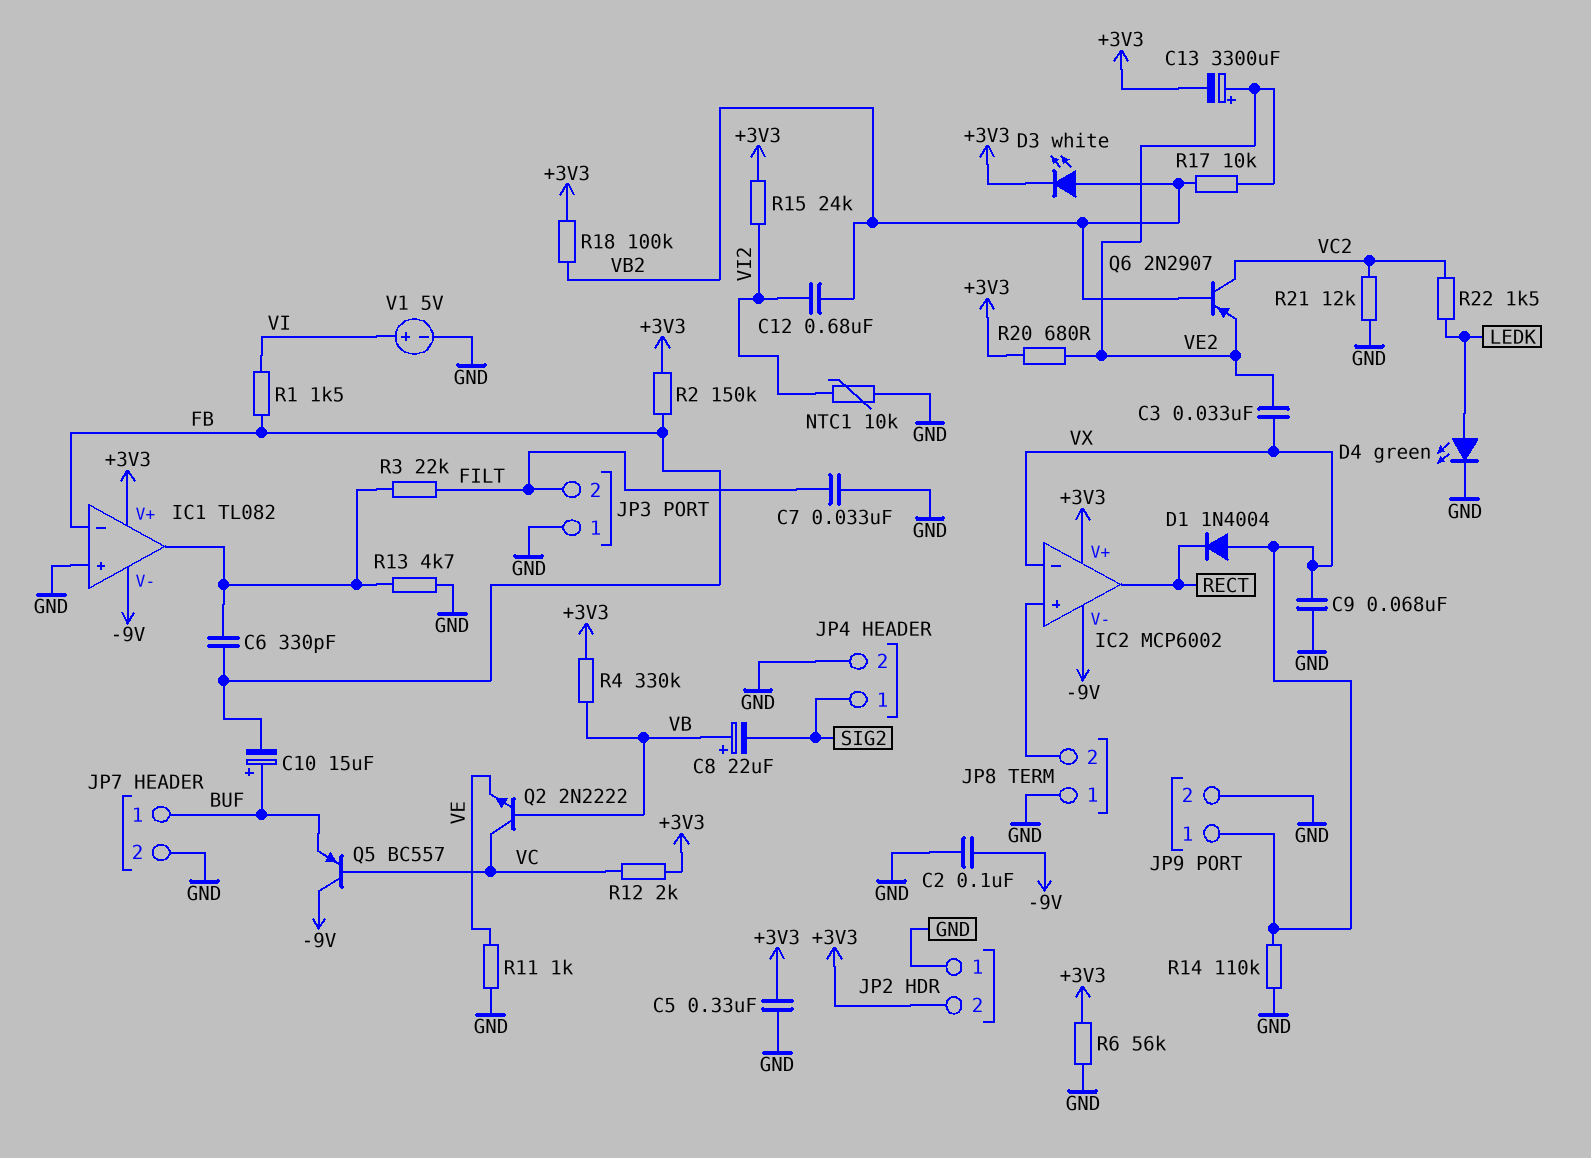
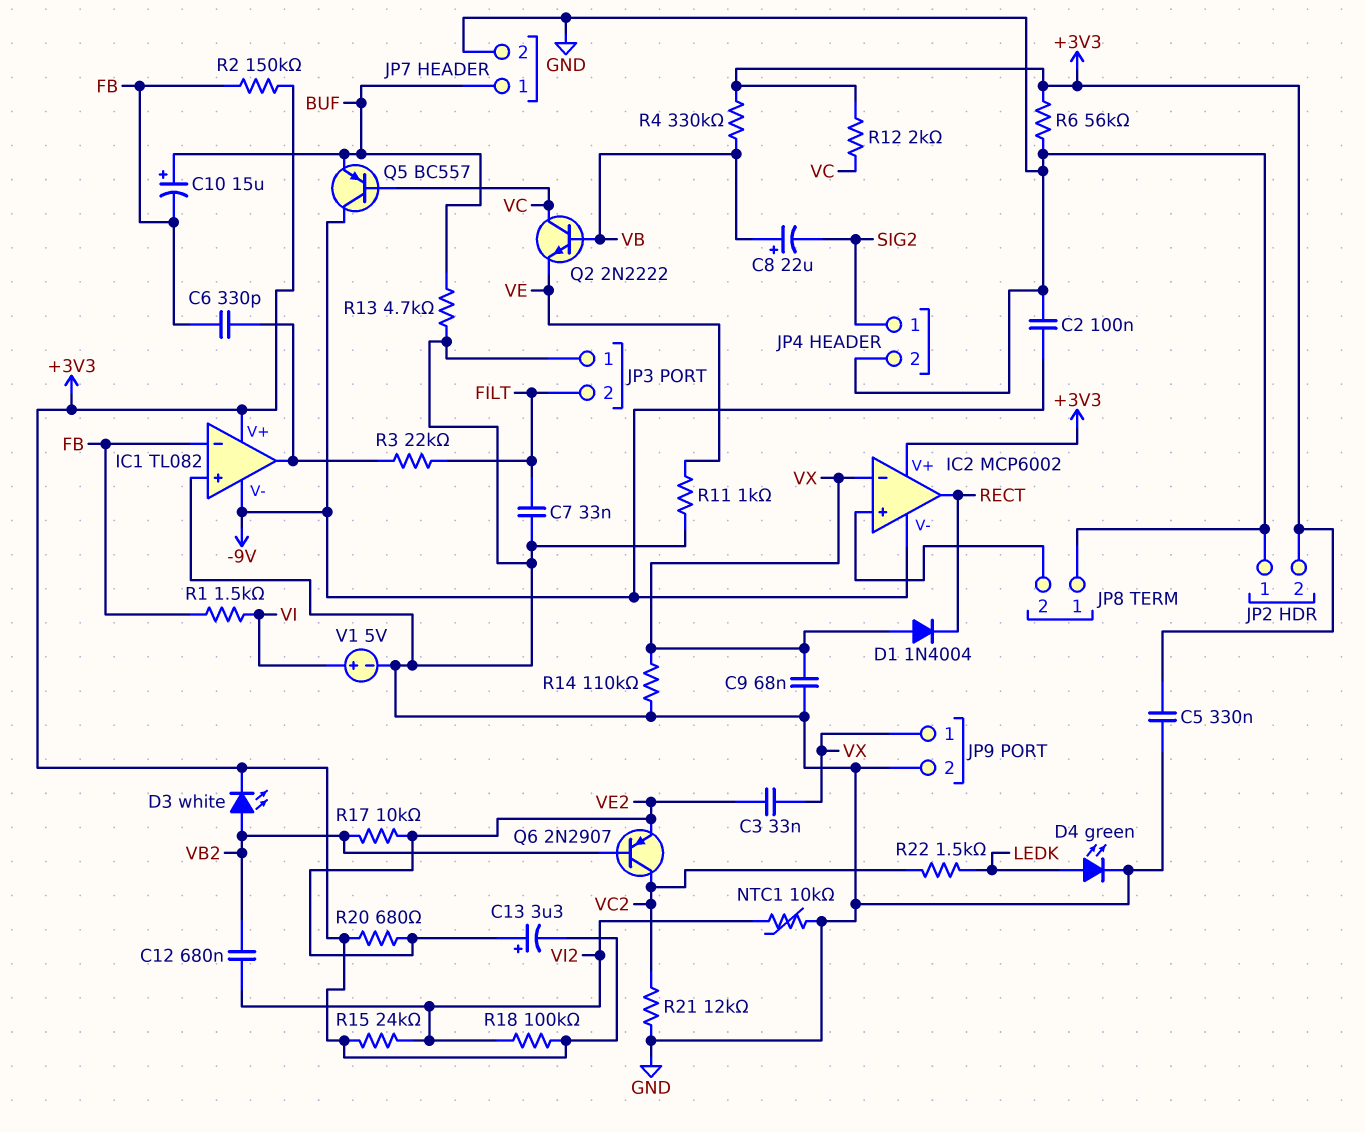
C13: 3300uF (plus VE2, minus +3V3) -> 3.3uF (plus VE2, minus +3V3)
R13: 4.7k (GND, IC1/out) -> 4.7k (BUF, GND)
R18: 100k (+3V3, VB2) -> 100k (+3V3, VI2)

